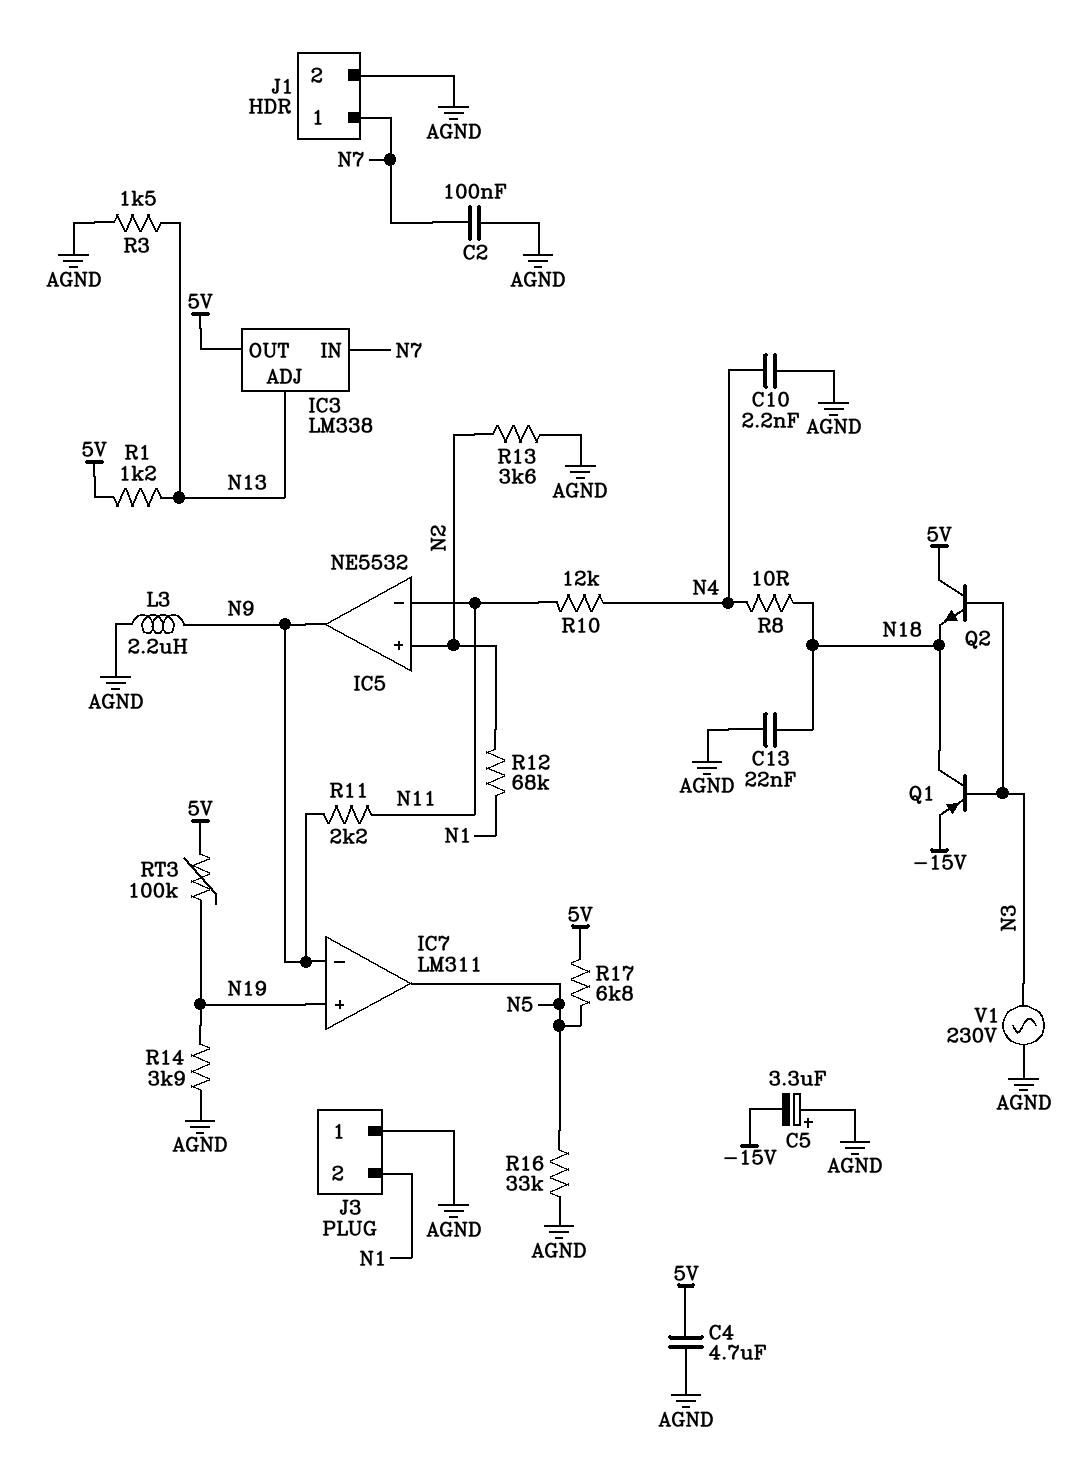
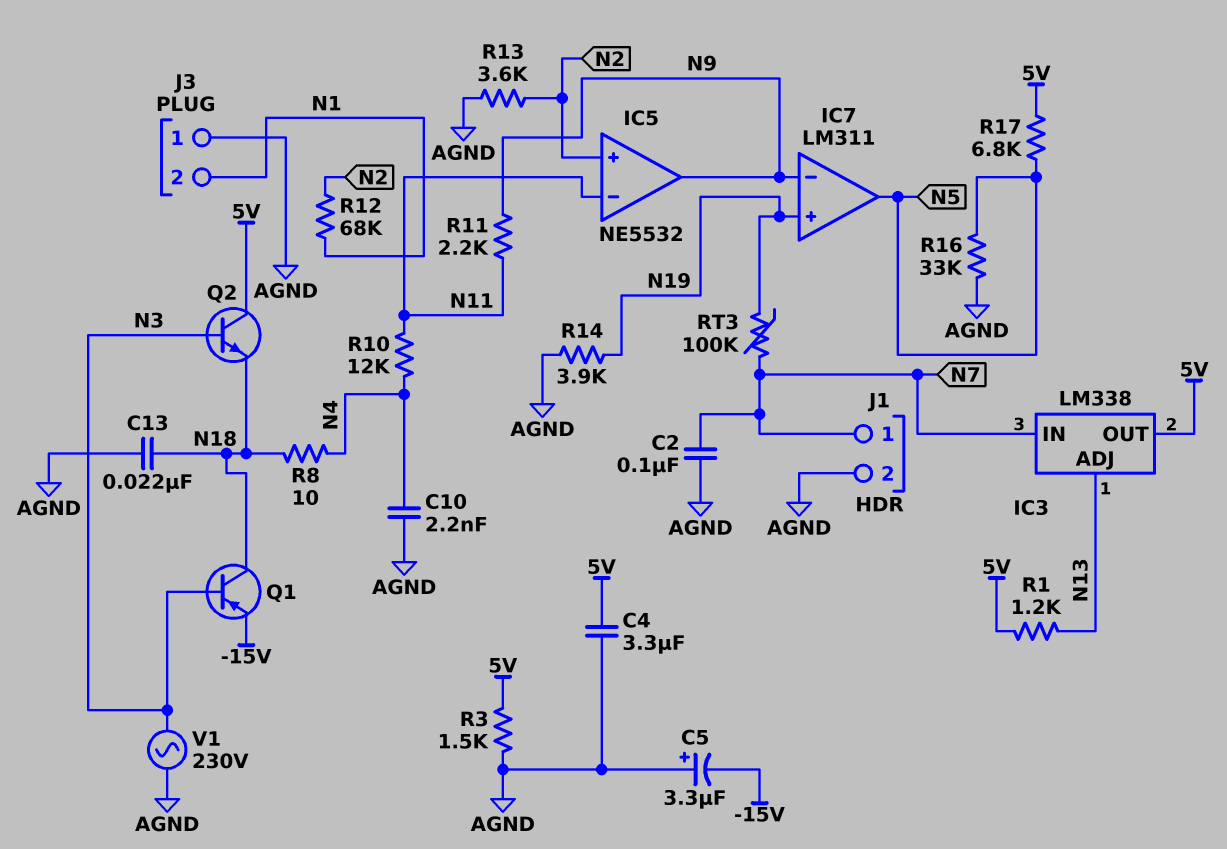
C4: 4.7uF (5V, AGND) -> 3.3uF (5V, AGND)
L3: 2.2uH (AGND, N9) -> none
R3: 1.5k (AGND, N13) -> 1.5k (5V, AGND)
RT3: 100k (5V, N19) -> 100k (N7, N19)

